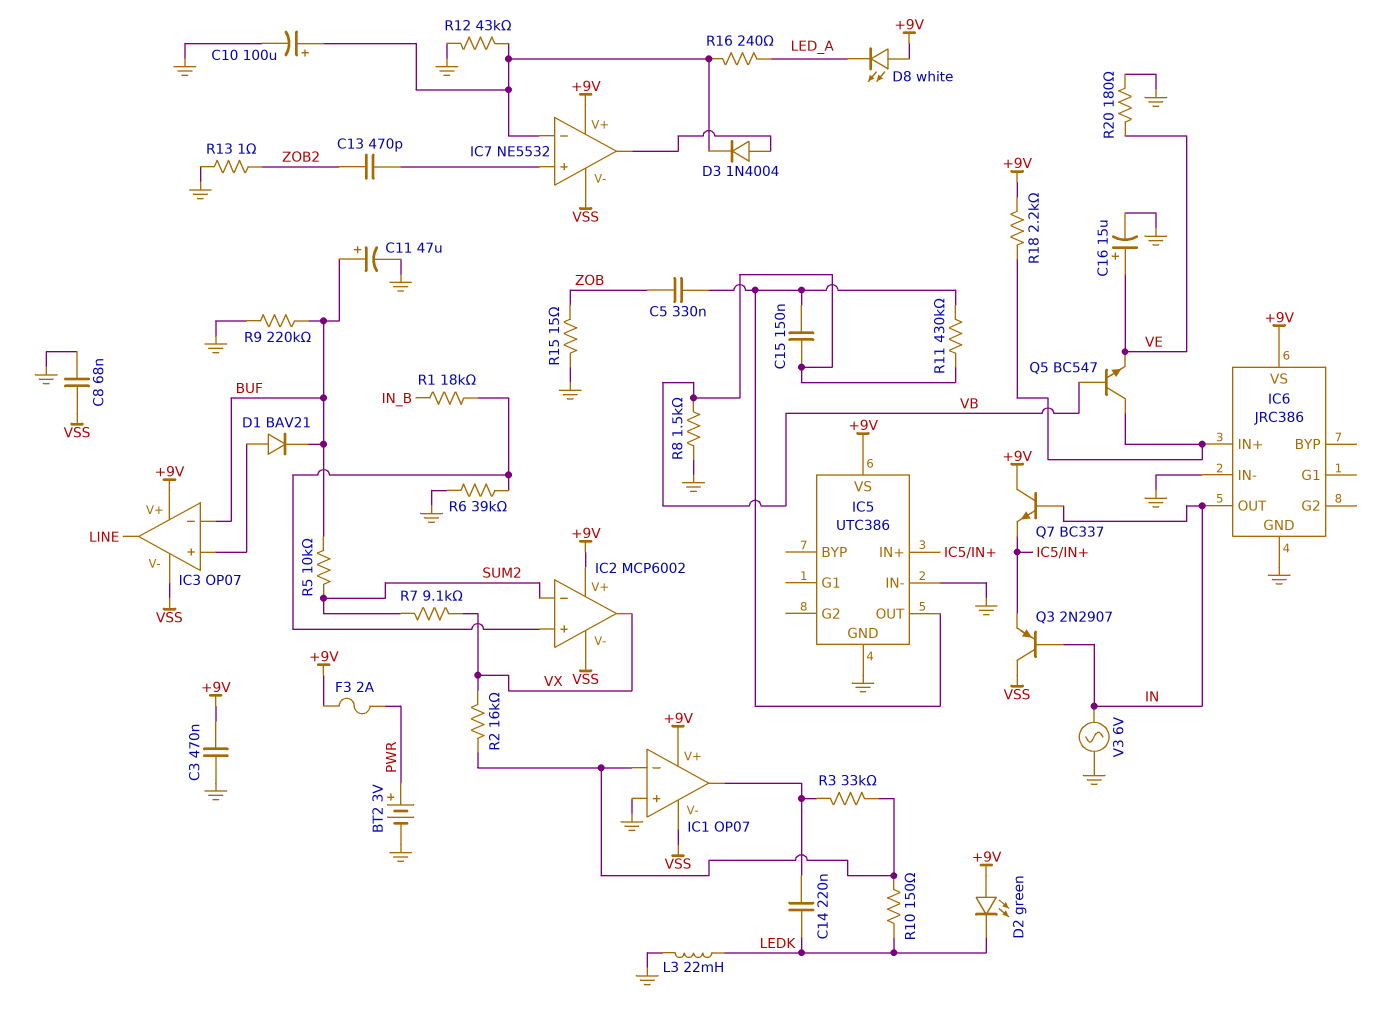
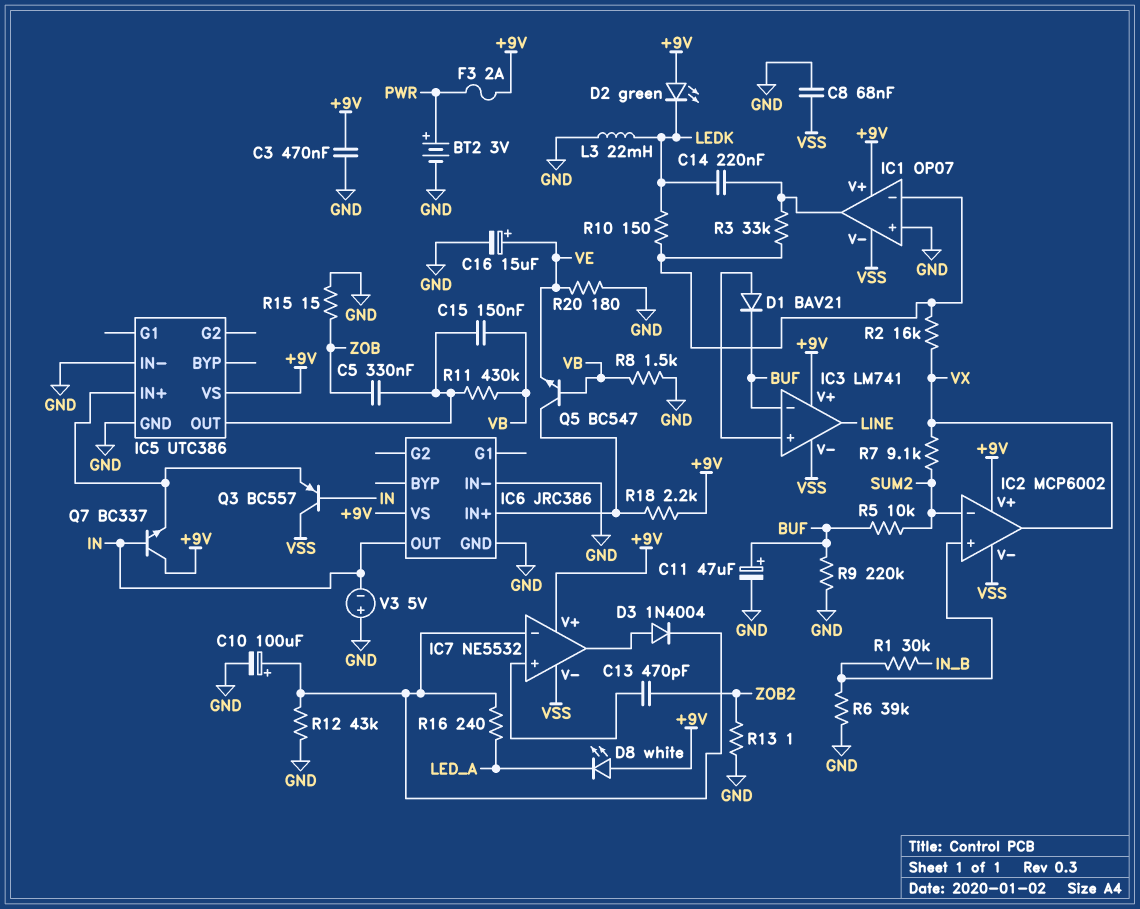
IC3: OP07 -> LM741
Q3: PNP 2N2907 (B IN, C VSS, E IC5/IN+) -> PNP BC557 (B IN, C VSS, E IC5/IN+)
R1: 18k (IC2/in+, IN_B) -> 30k (IC2/in+, IN_B)
V3: AC 6V (GND, IN) -> 5V (plus GND, minus IN)

